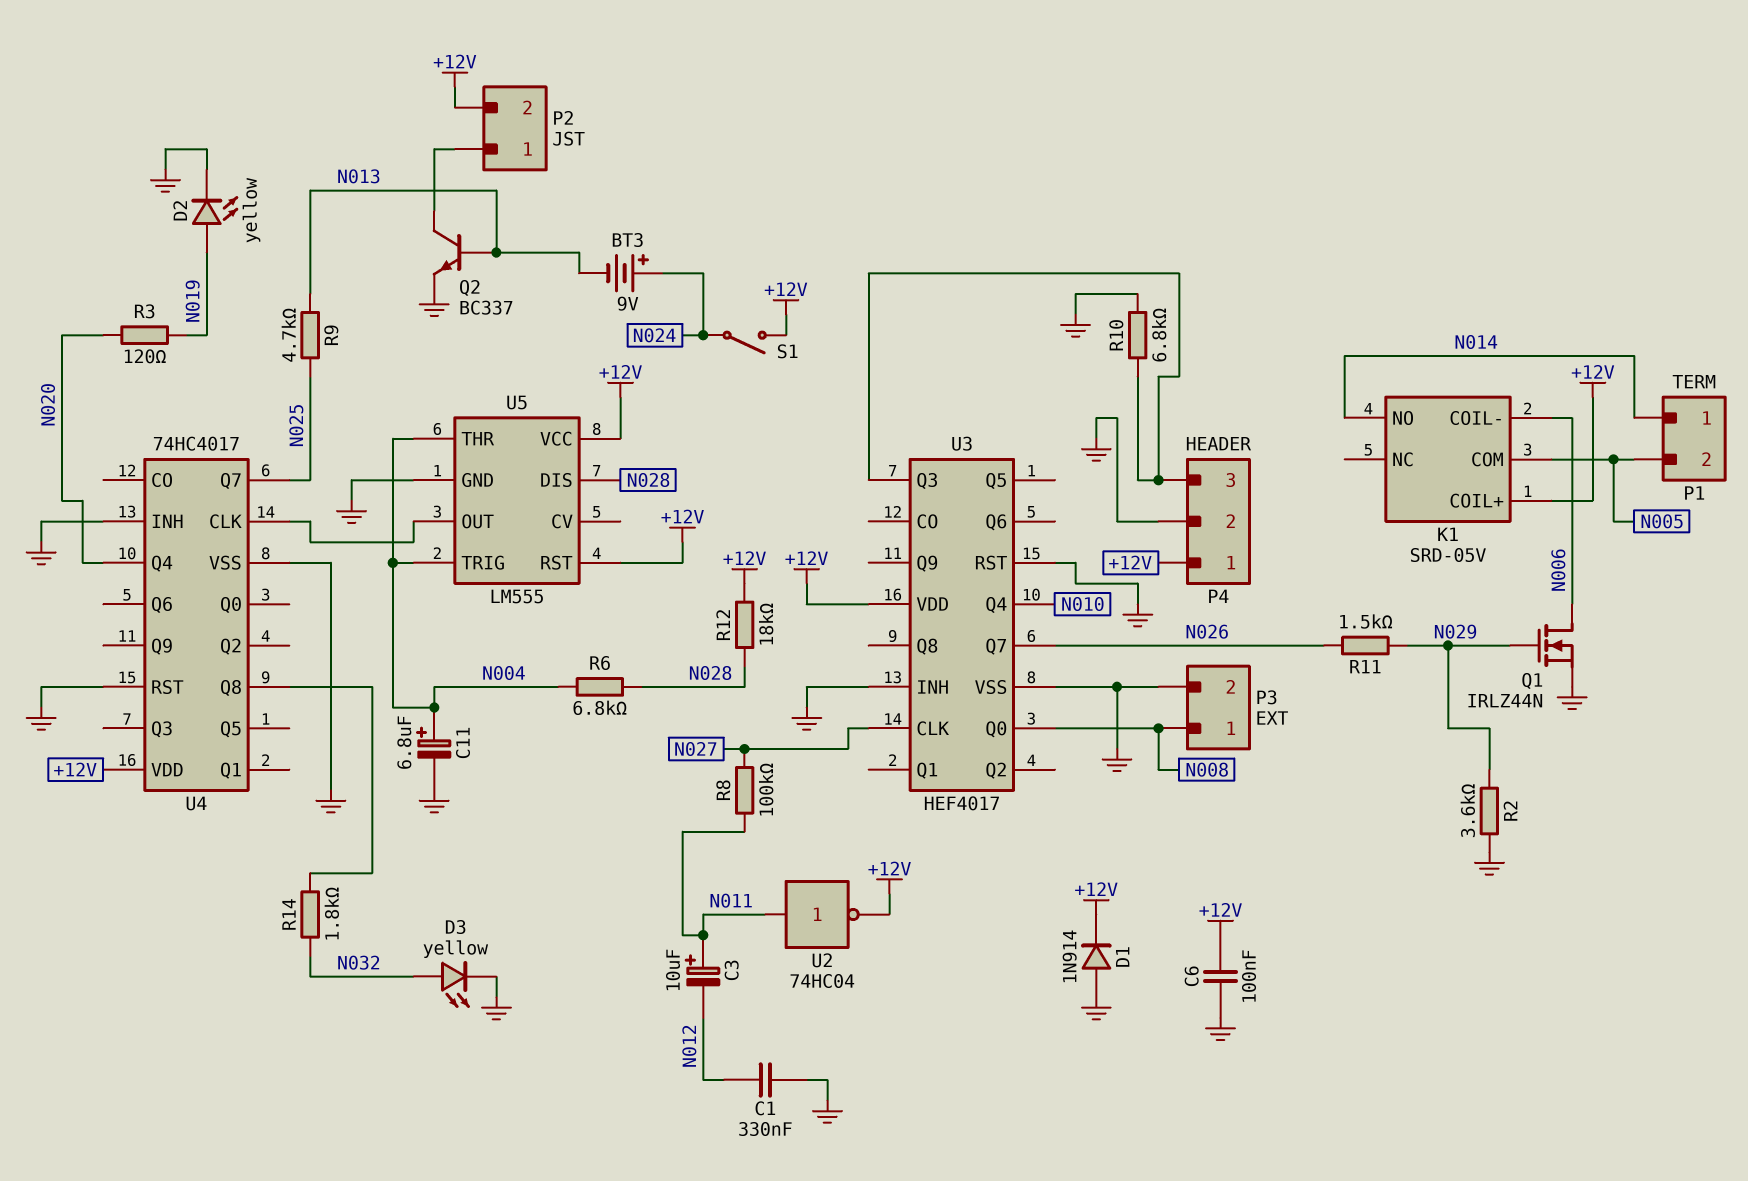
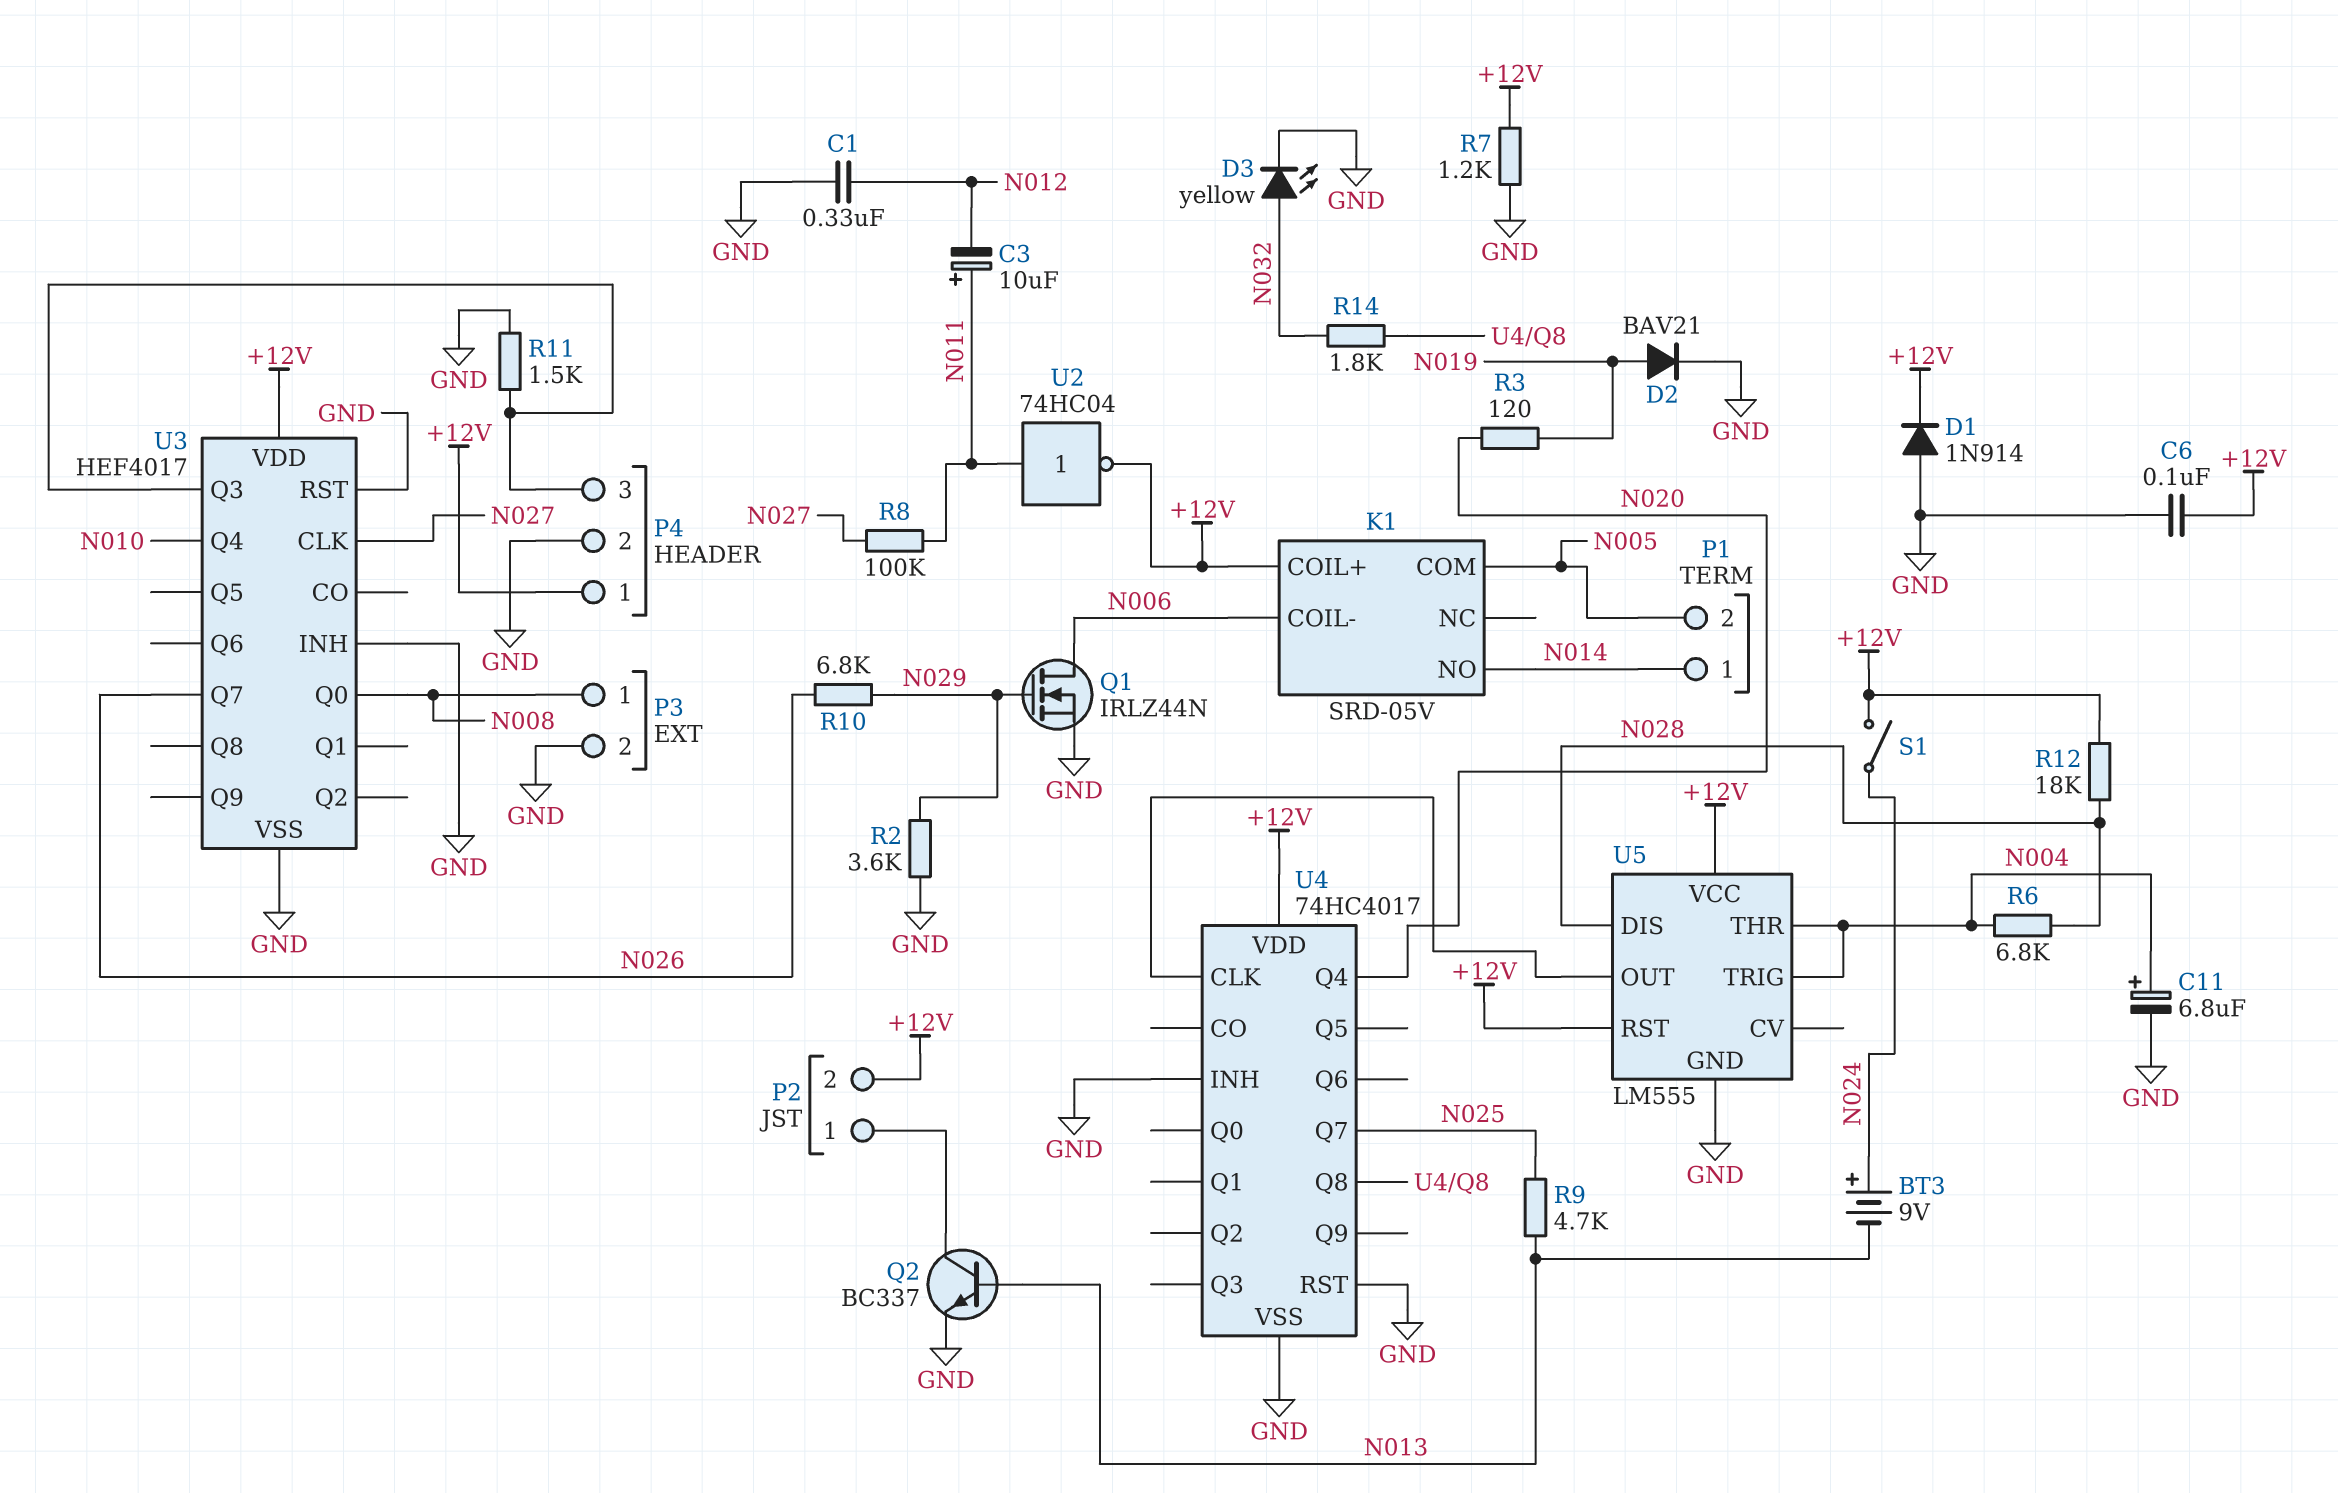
D2: LED yellow (A N019, K GND) -> diode BAV21 (A N019, K GND)
R7: none -> 1.2k (+12V, GND)
R10: 6.8k (GND, P4/3) -> 6.8k (N026, N029)
R11: 1.5k (N026, N029) -> 1.5k (GND, P4/3)

